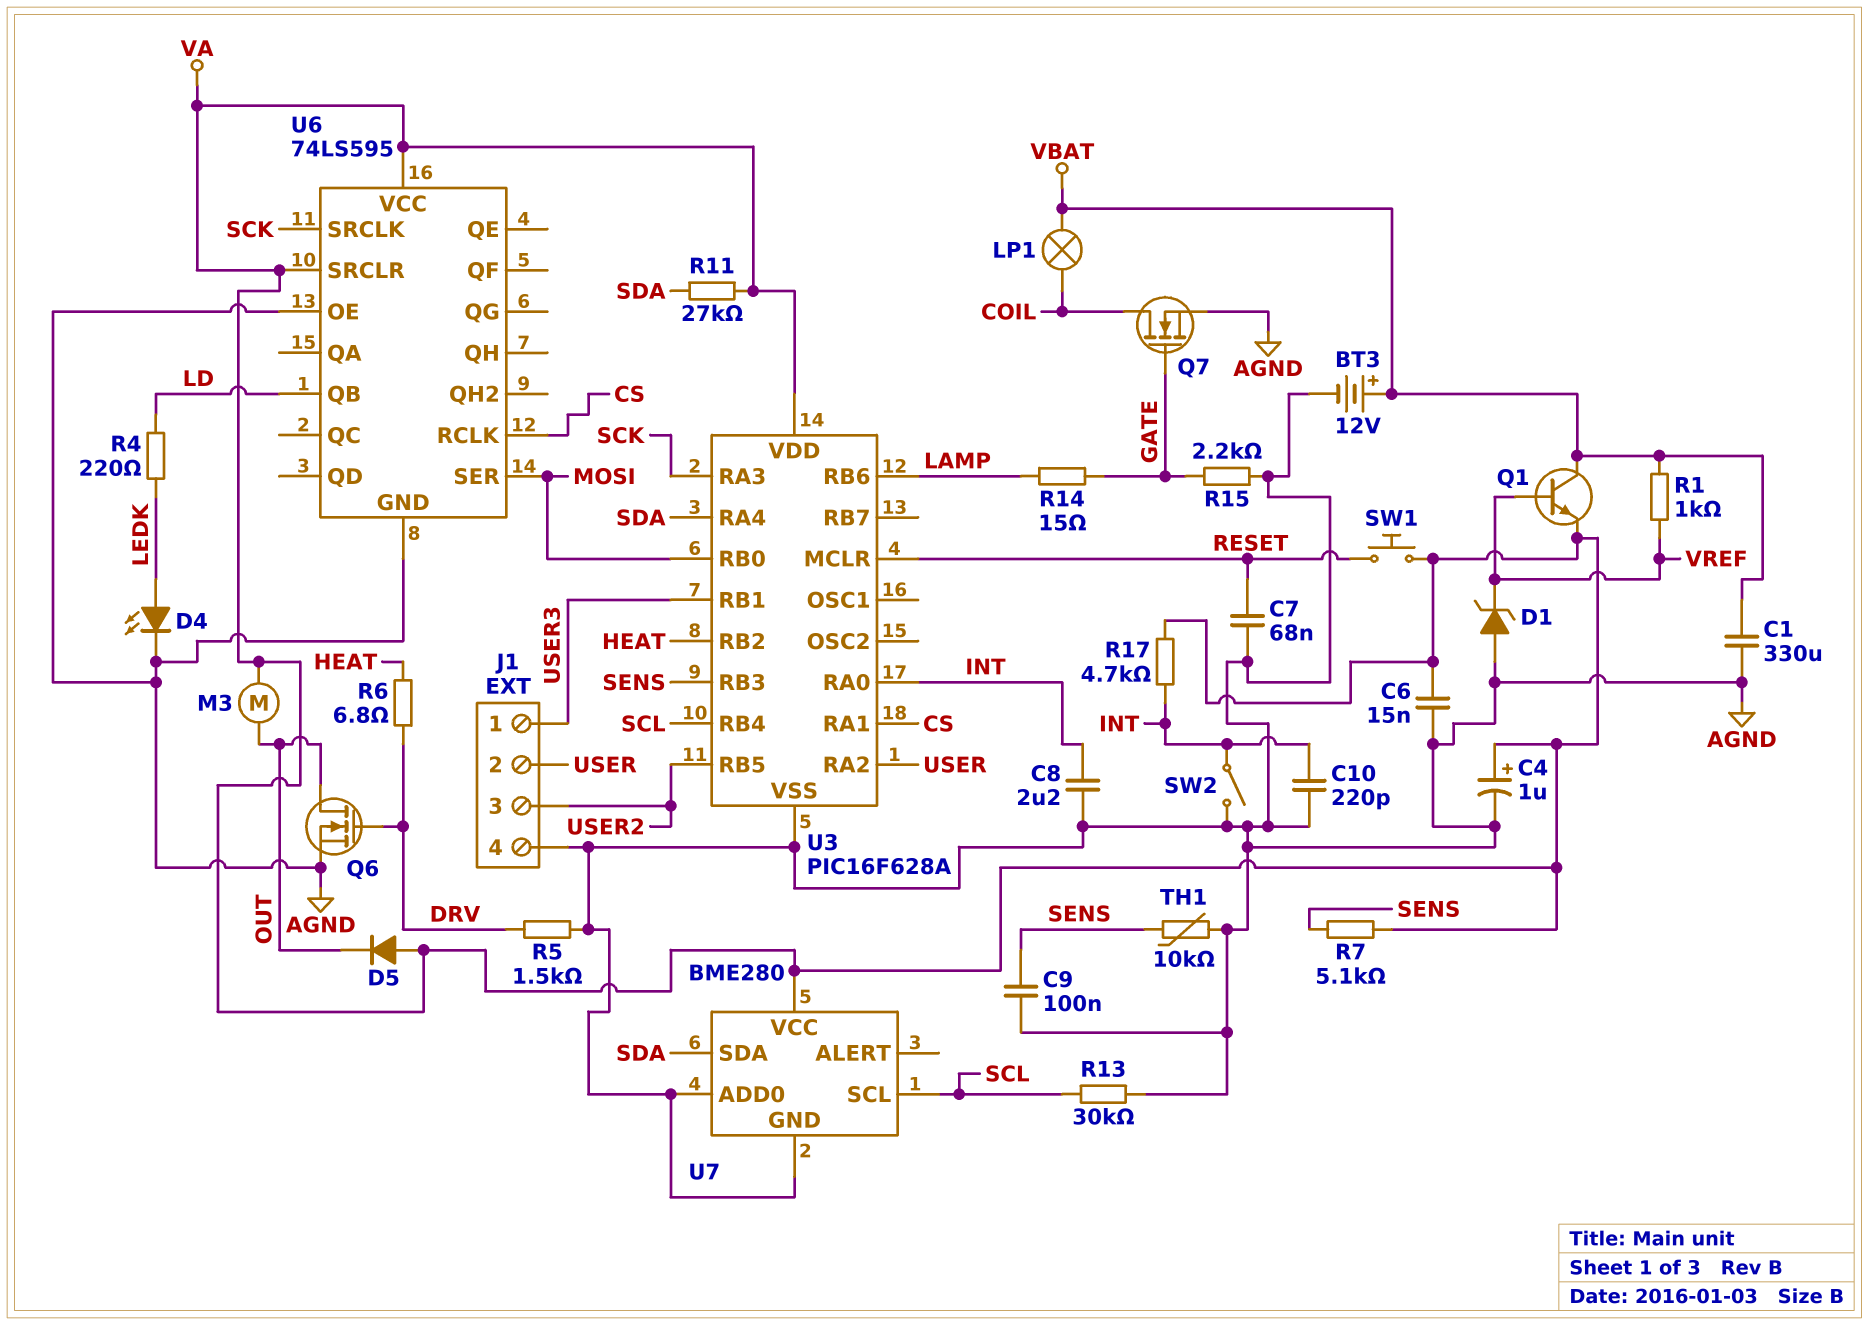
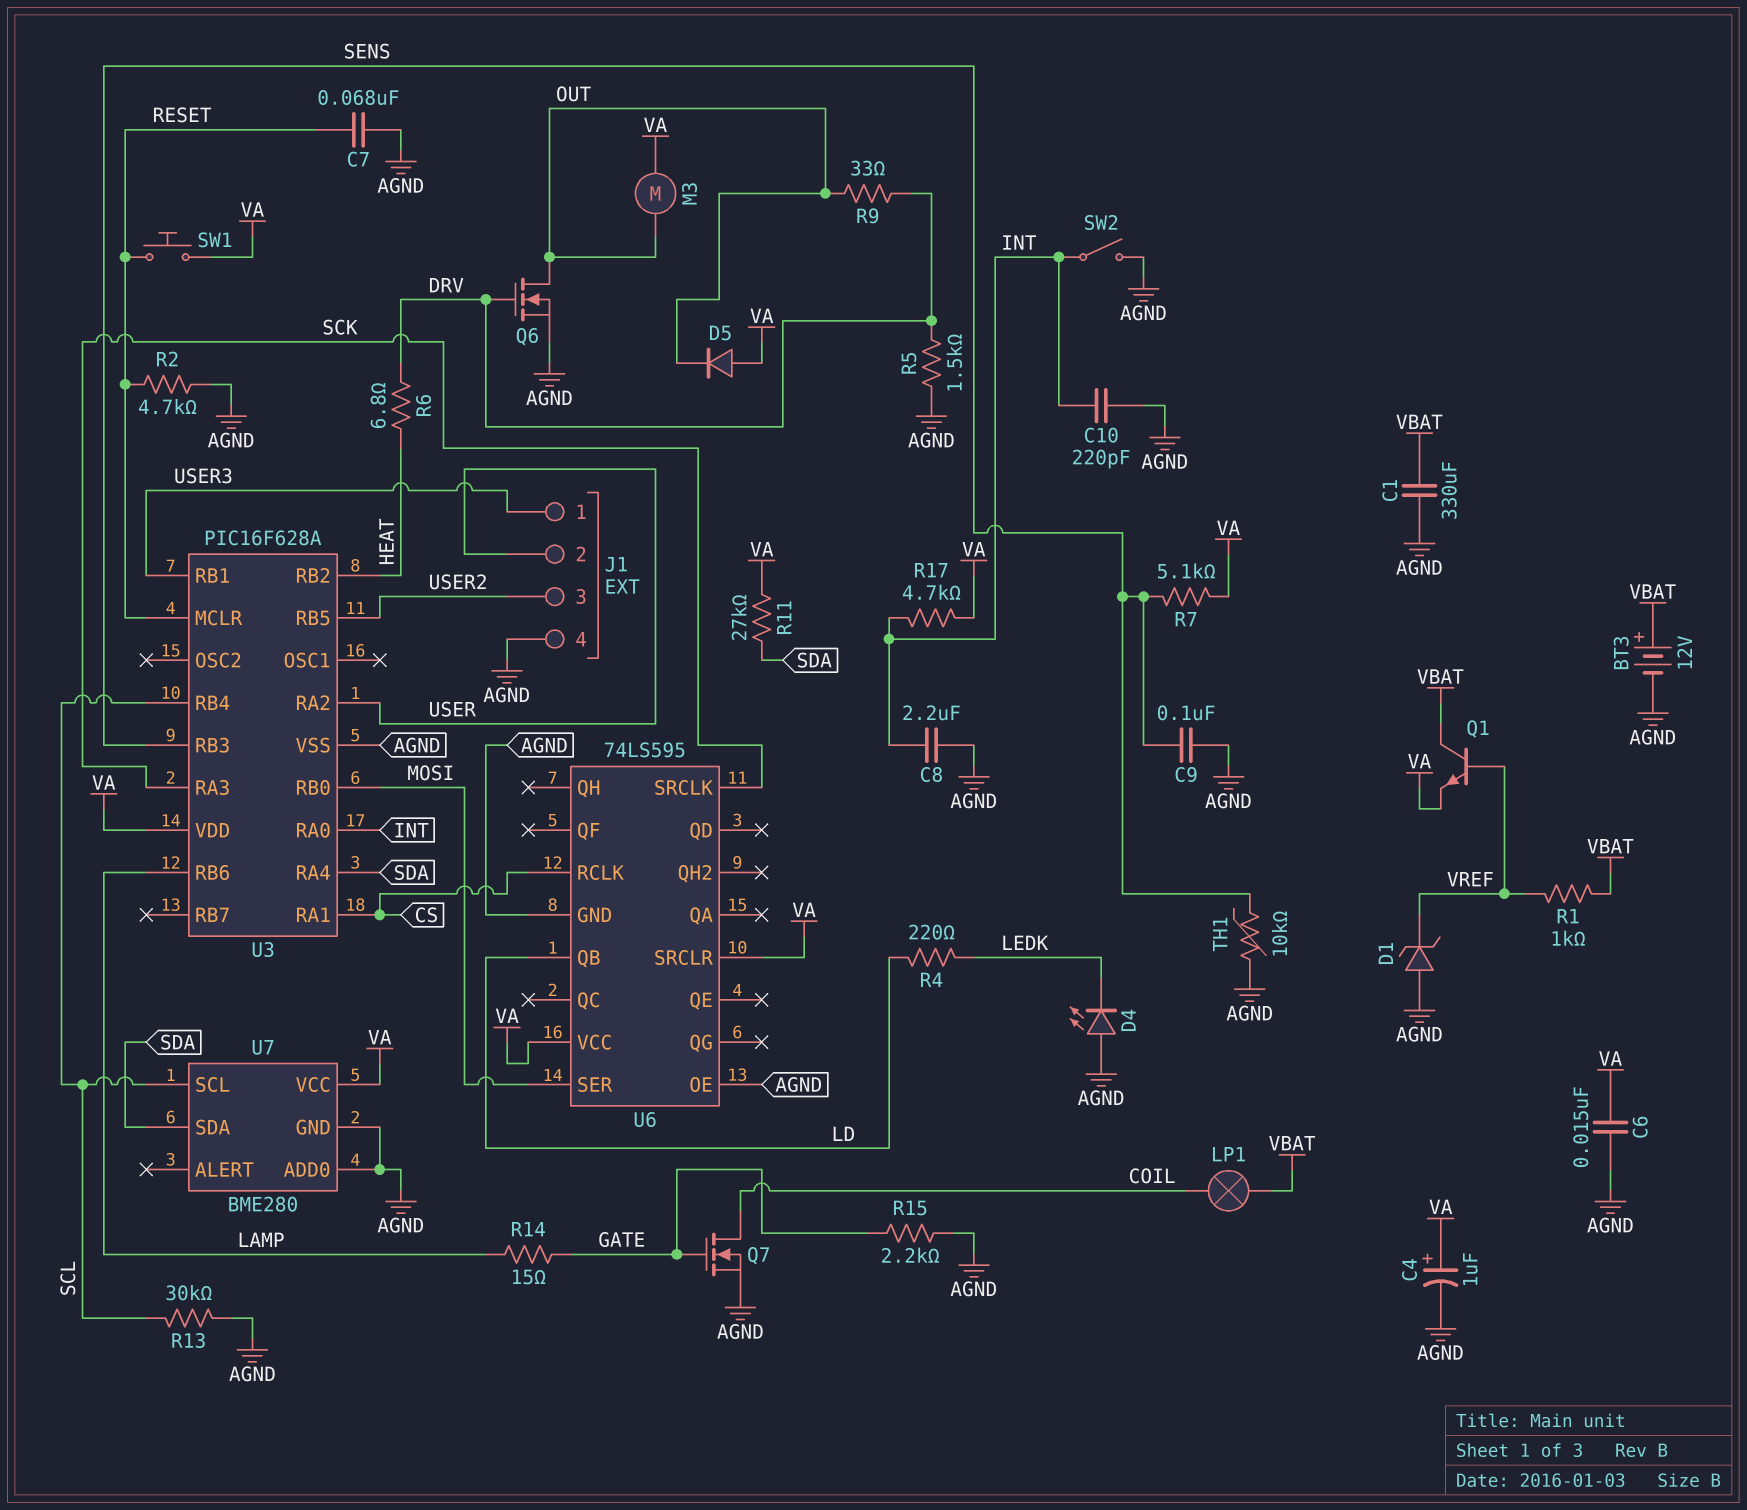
D4: LED (A LEDK, K AGND) -> LED (A AGND, K LEDK)
R2: none -> 4.7k (AGND, RESET)
R9: none -> 33 (DRV, OUT)

